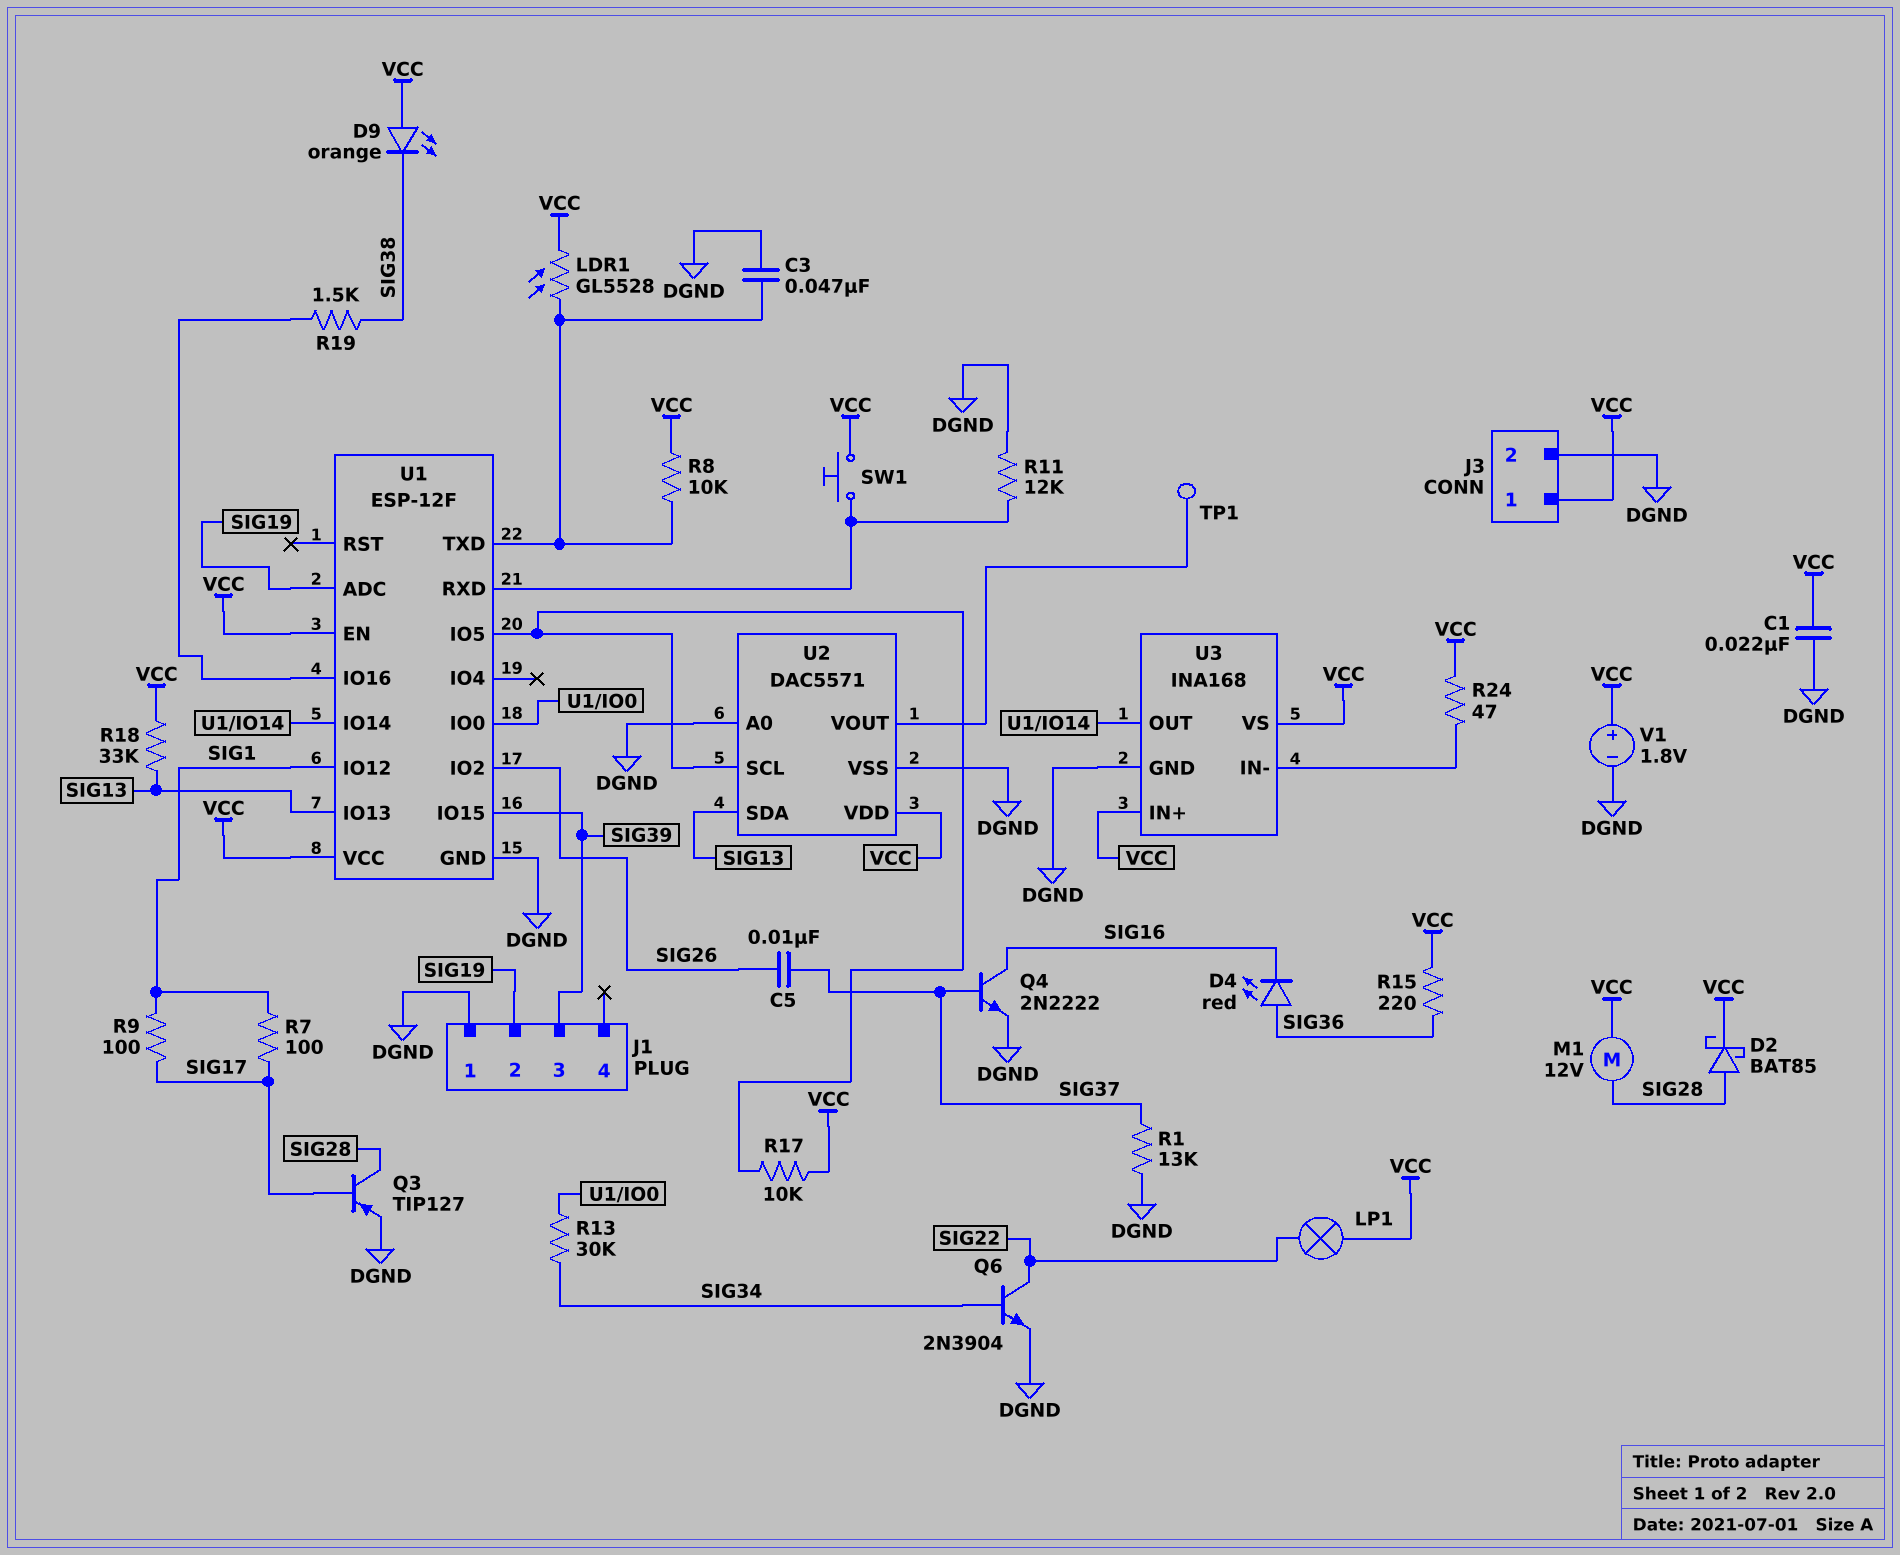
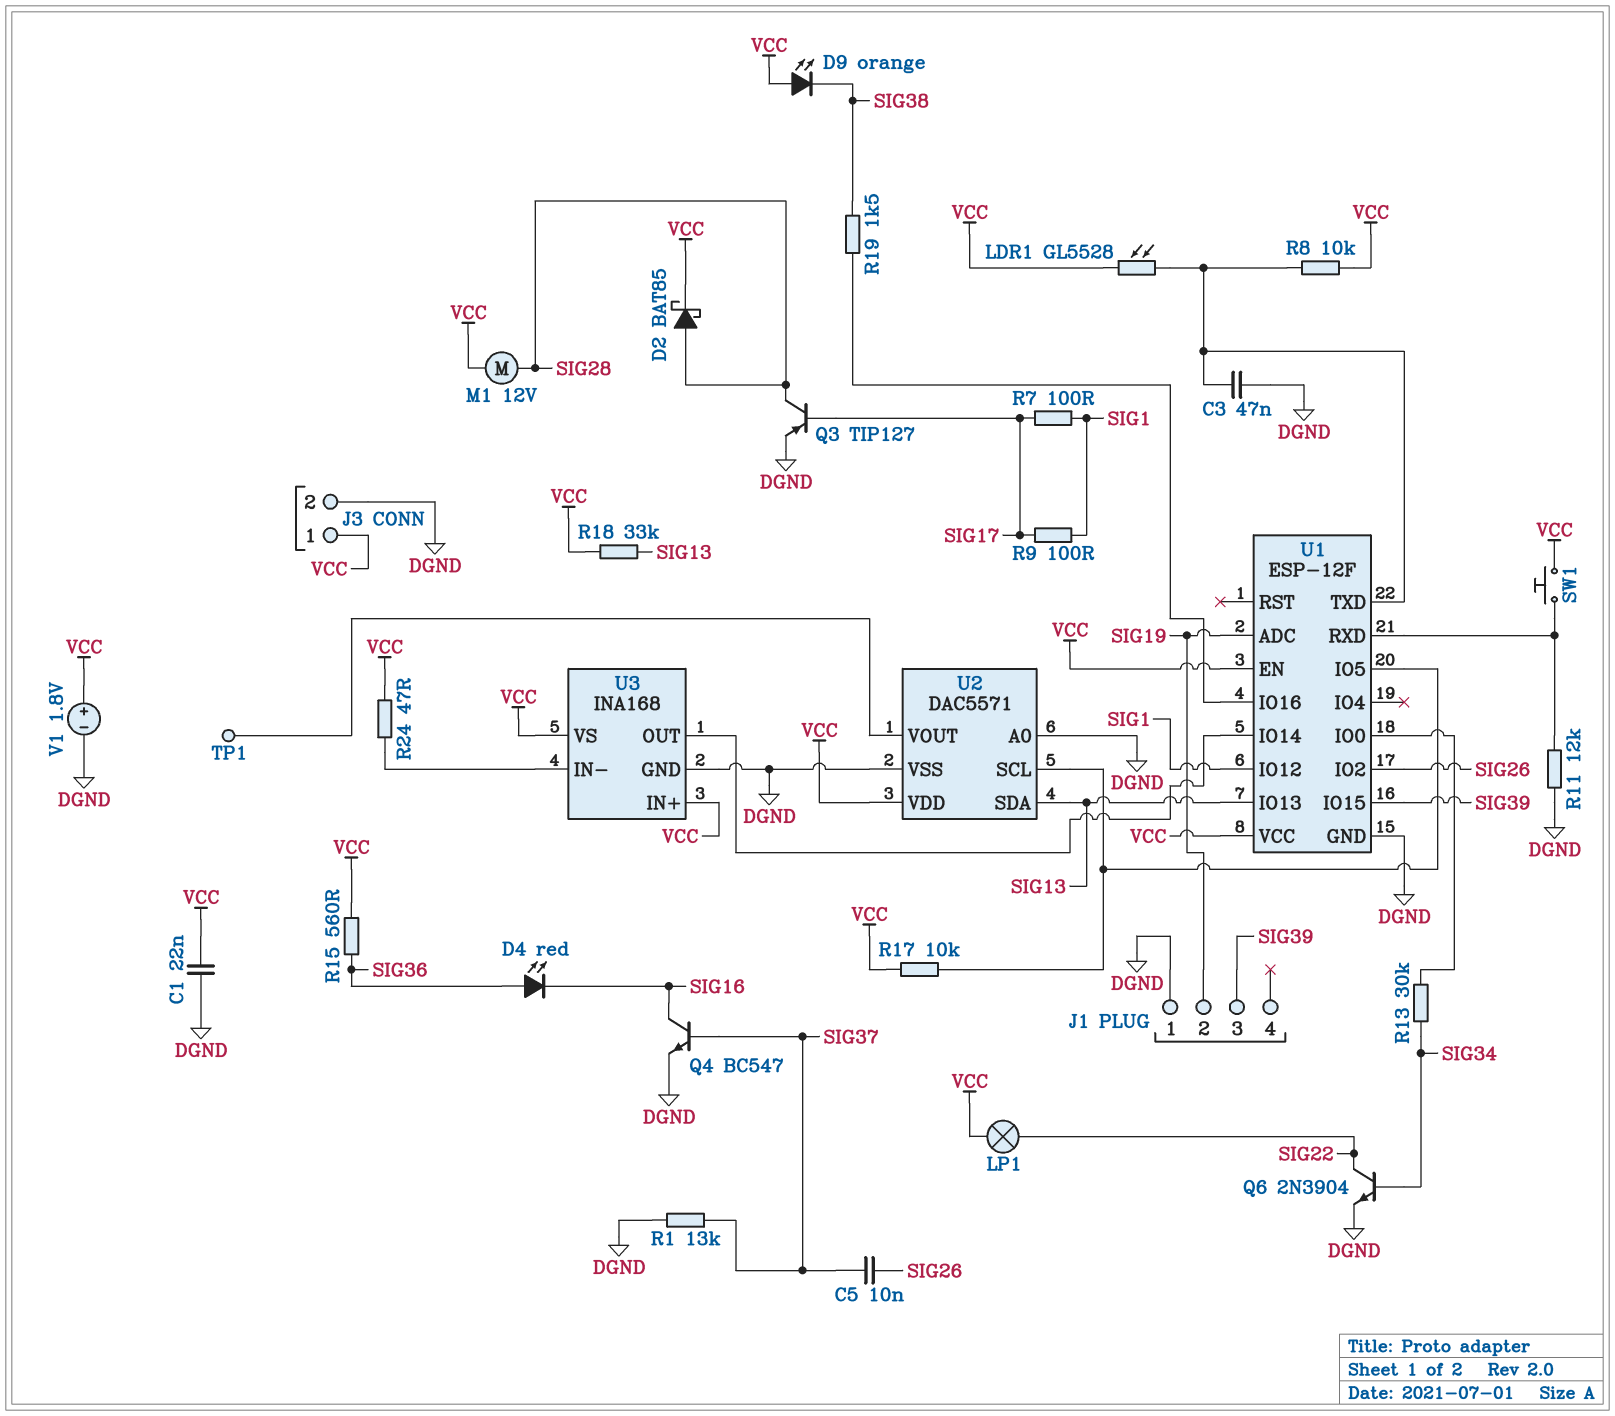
Q4: NPN 2N2222 (B SIG37, C SIG16, E DGND) -> NPN BC547 (B SIG37, C SIG16, E DGND)
R15: 220 (SIG36, VCC) -> 560 (SIG36, VCC)

